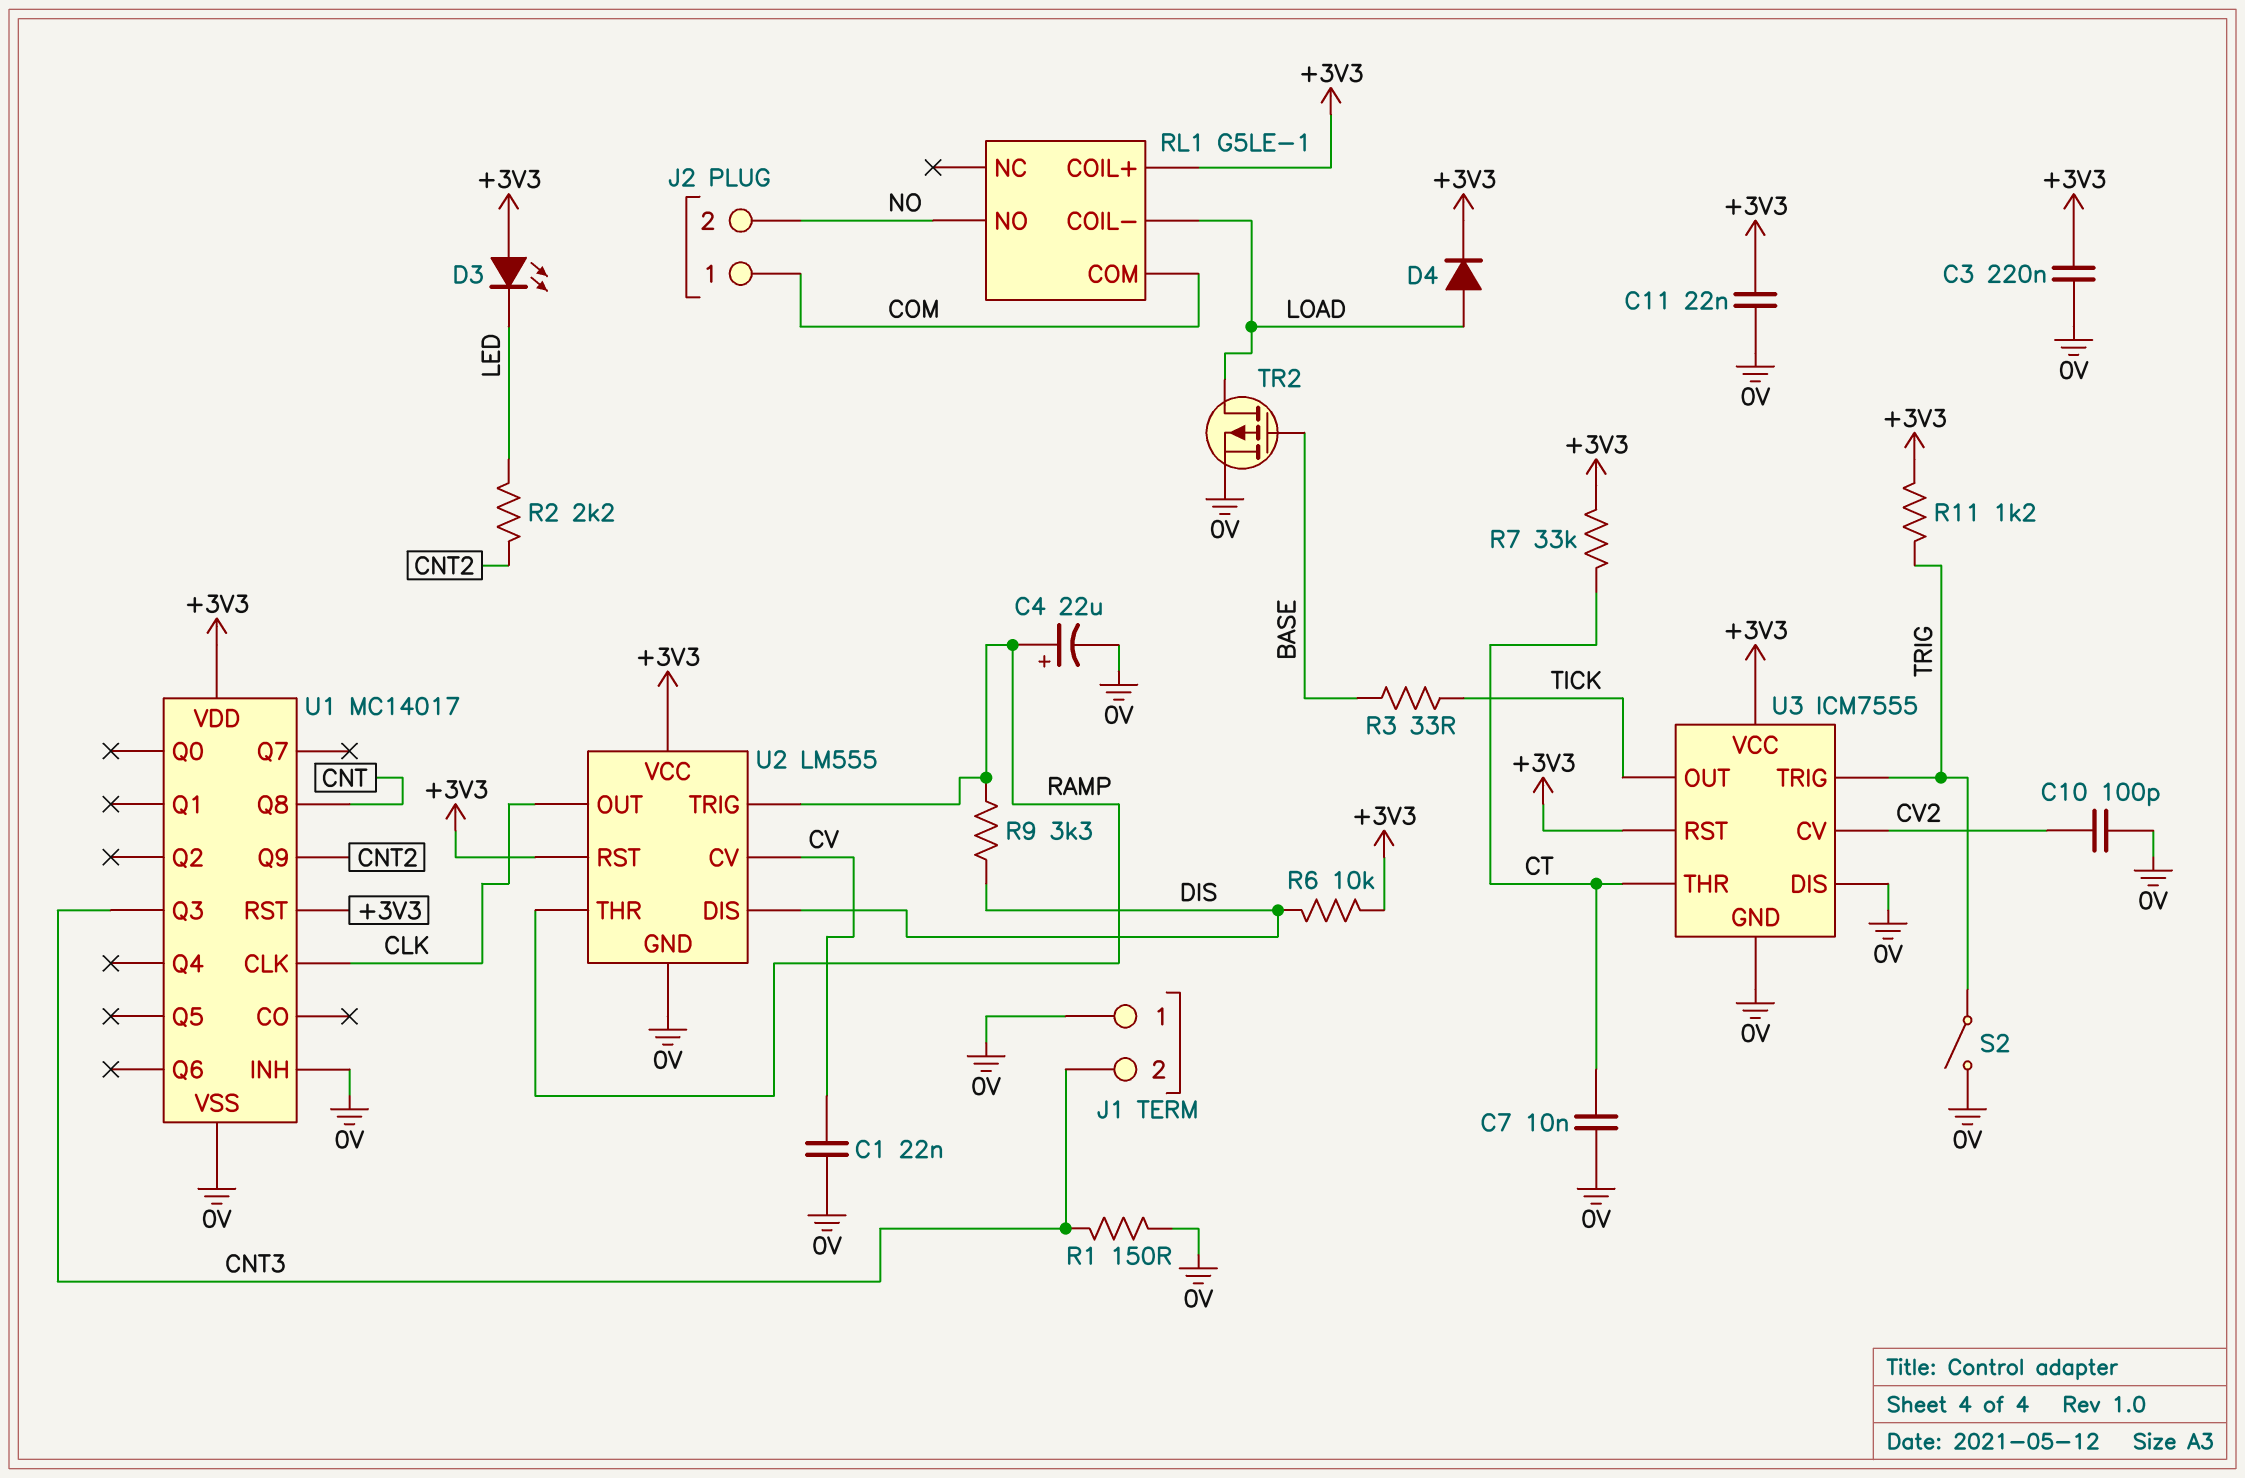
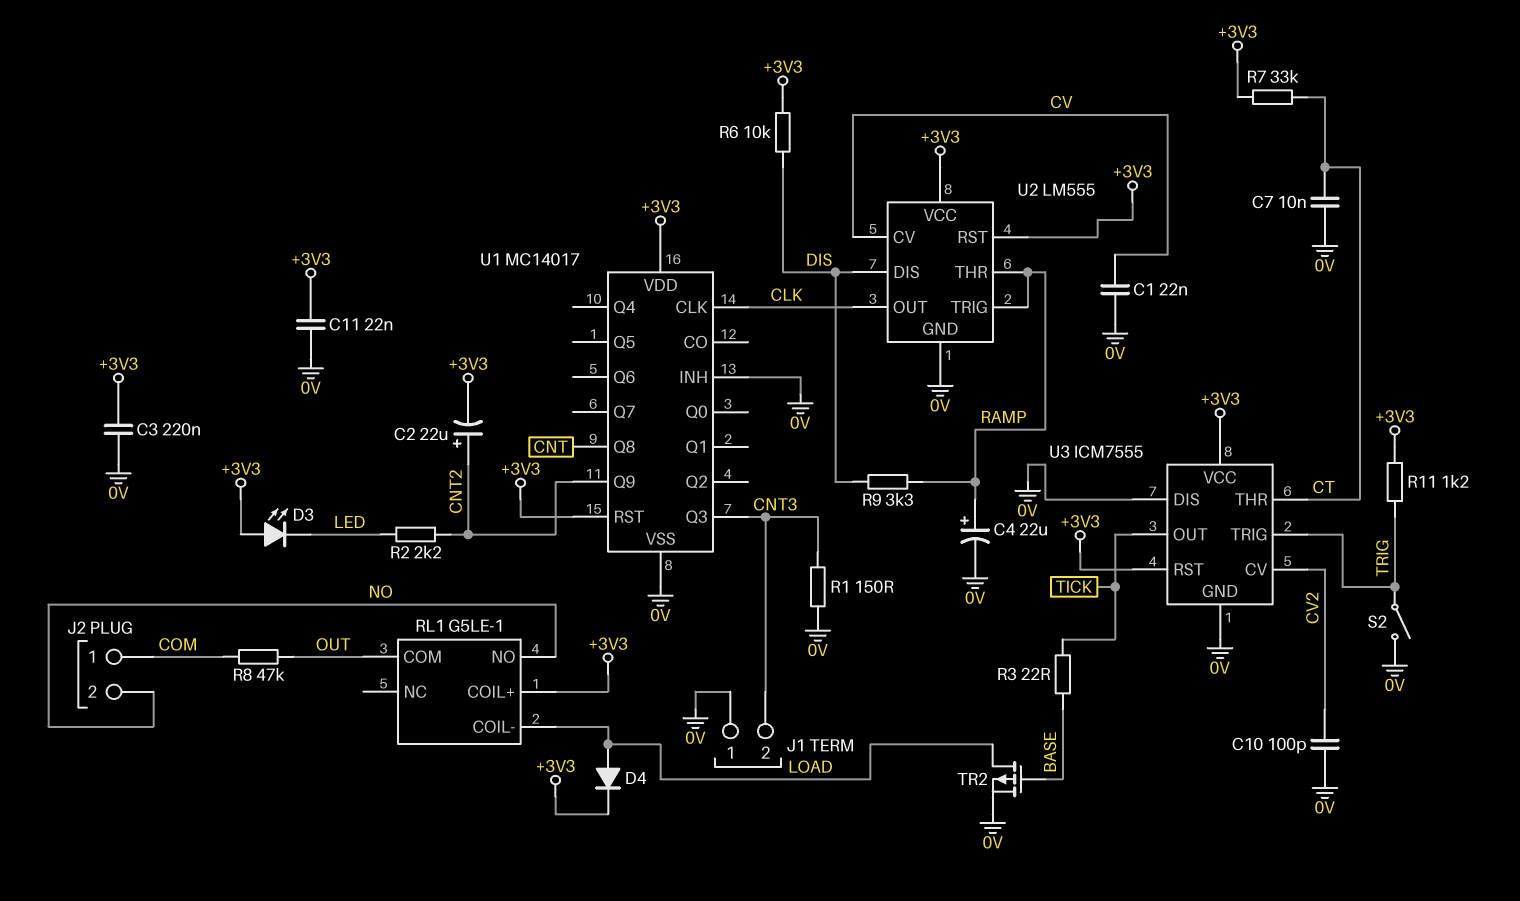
C2: none -> 22uF (plus CNT2, minus +3V3)
R3: 33 (BASE, TICK) -> 22 (BASE, TICK)
R8: none -> 47k (COM, OUT)
RL1 pin COM: COM -> OUT

